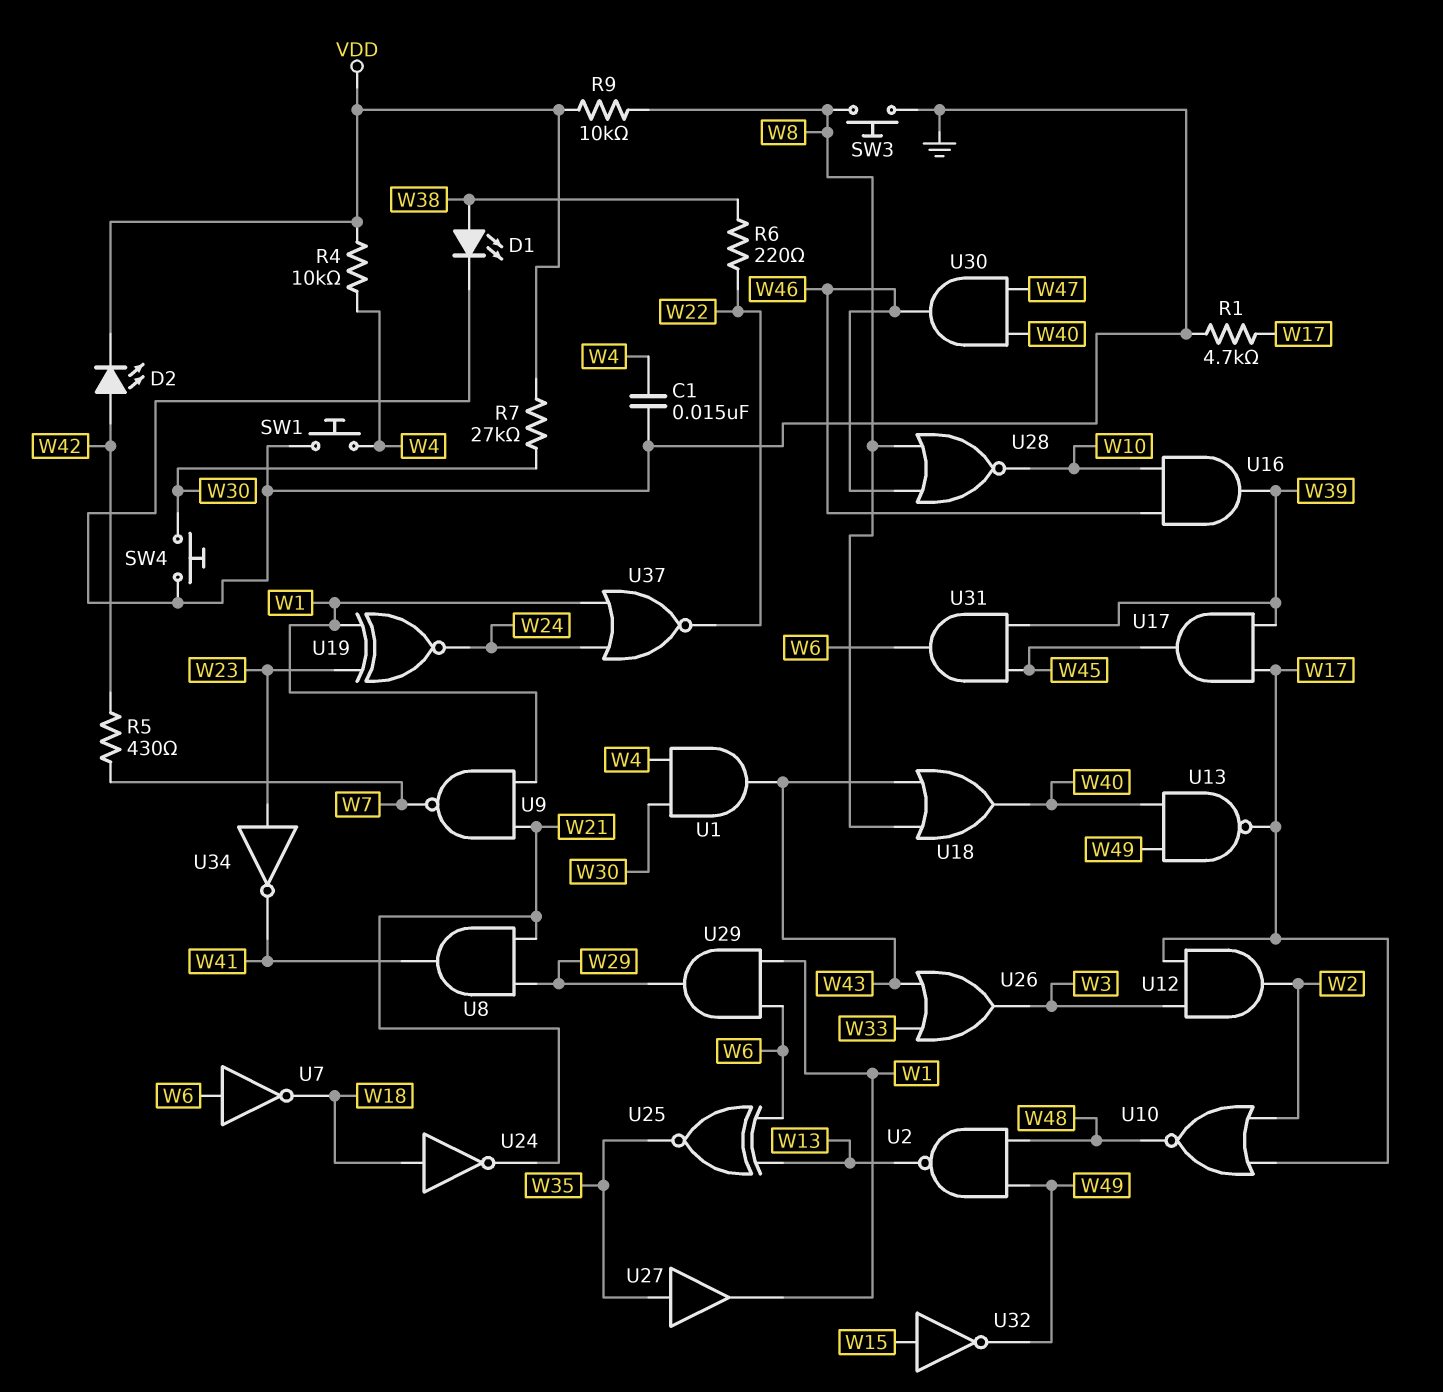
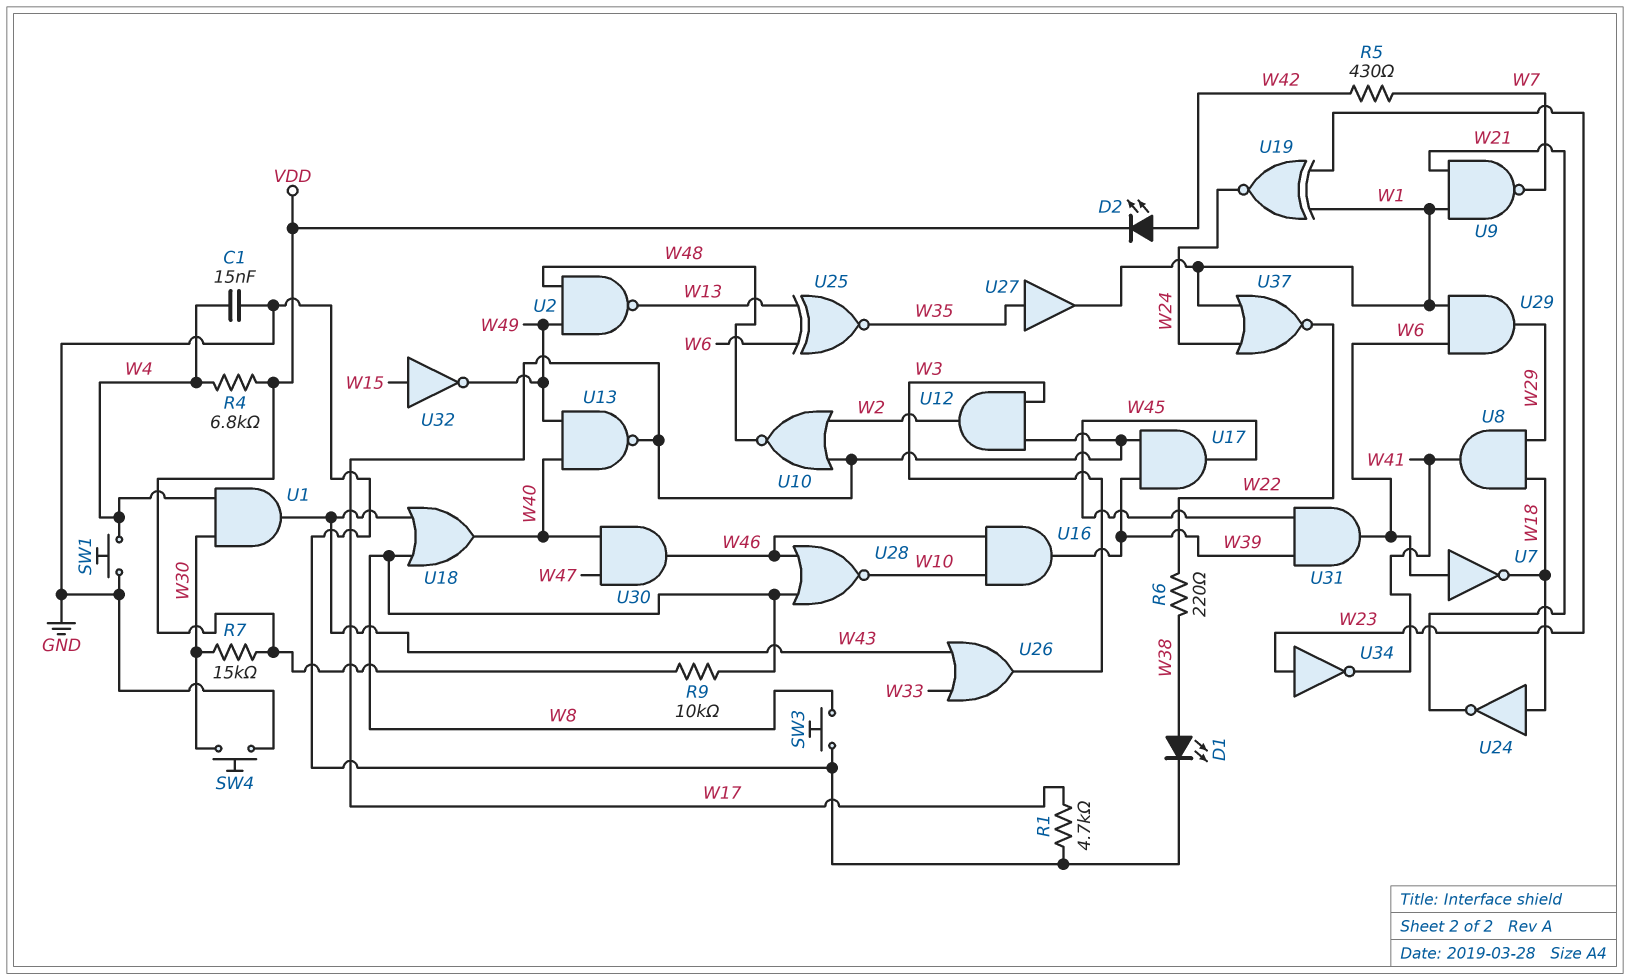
R4: 10k (VDD, W4) -> 6.8k (VDD, W4)
R7: 27k (VDD, W30) -> 15k (VDD, W30)
U8: AND (in W21, in W29, out W41) -> AND (in W18, in W29, out W41)

